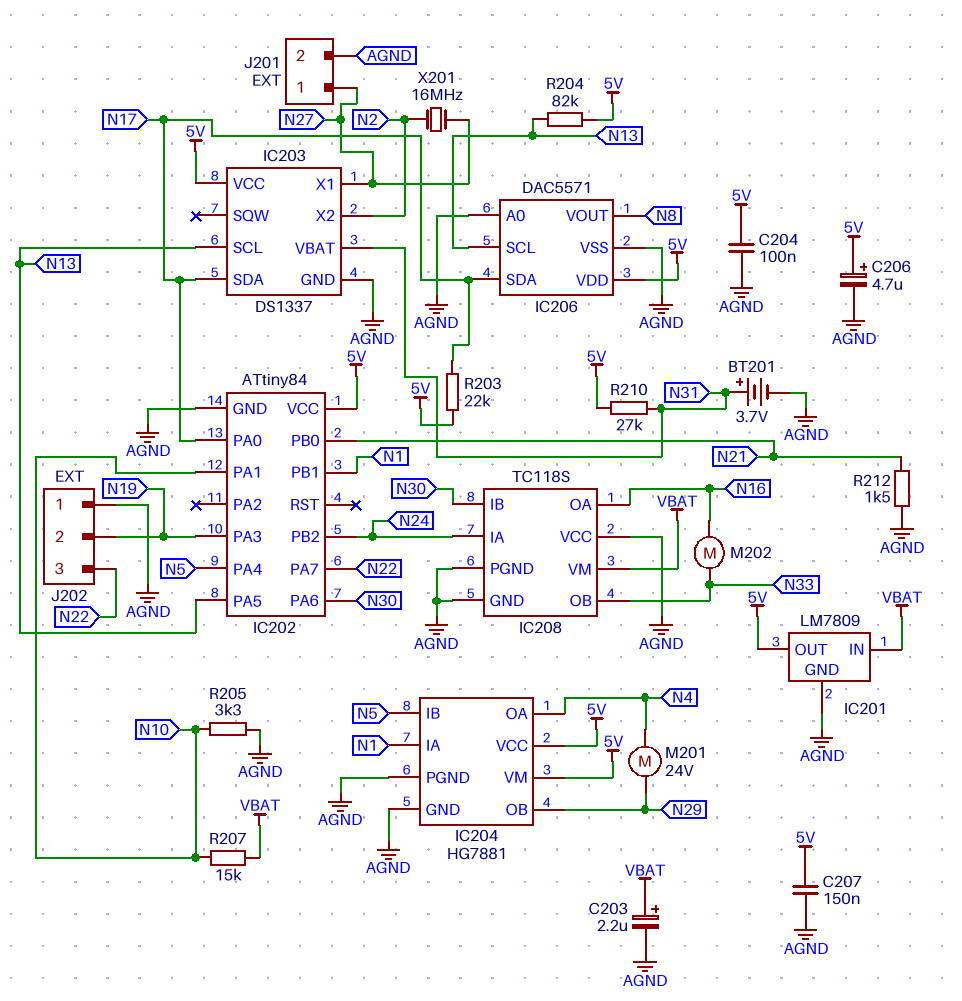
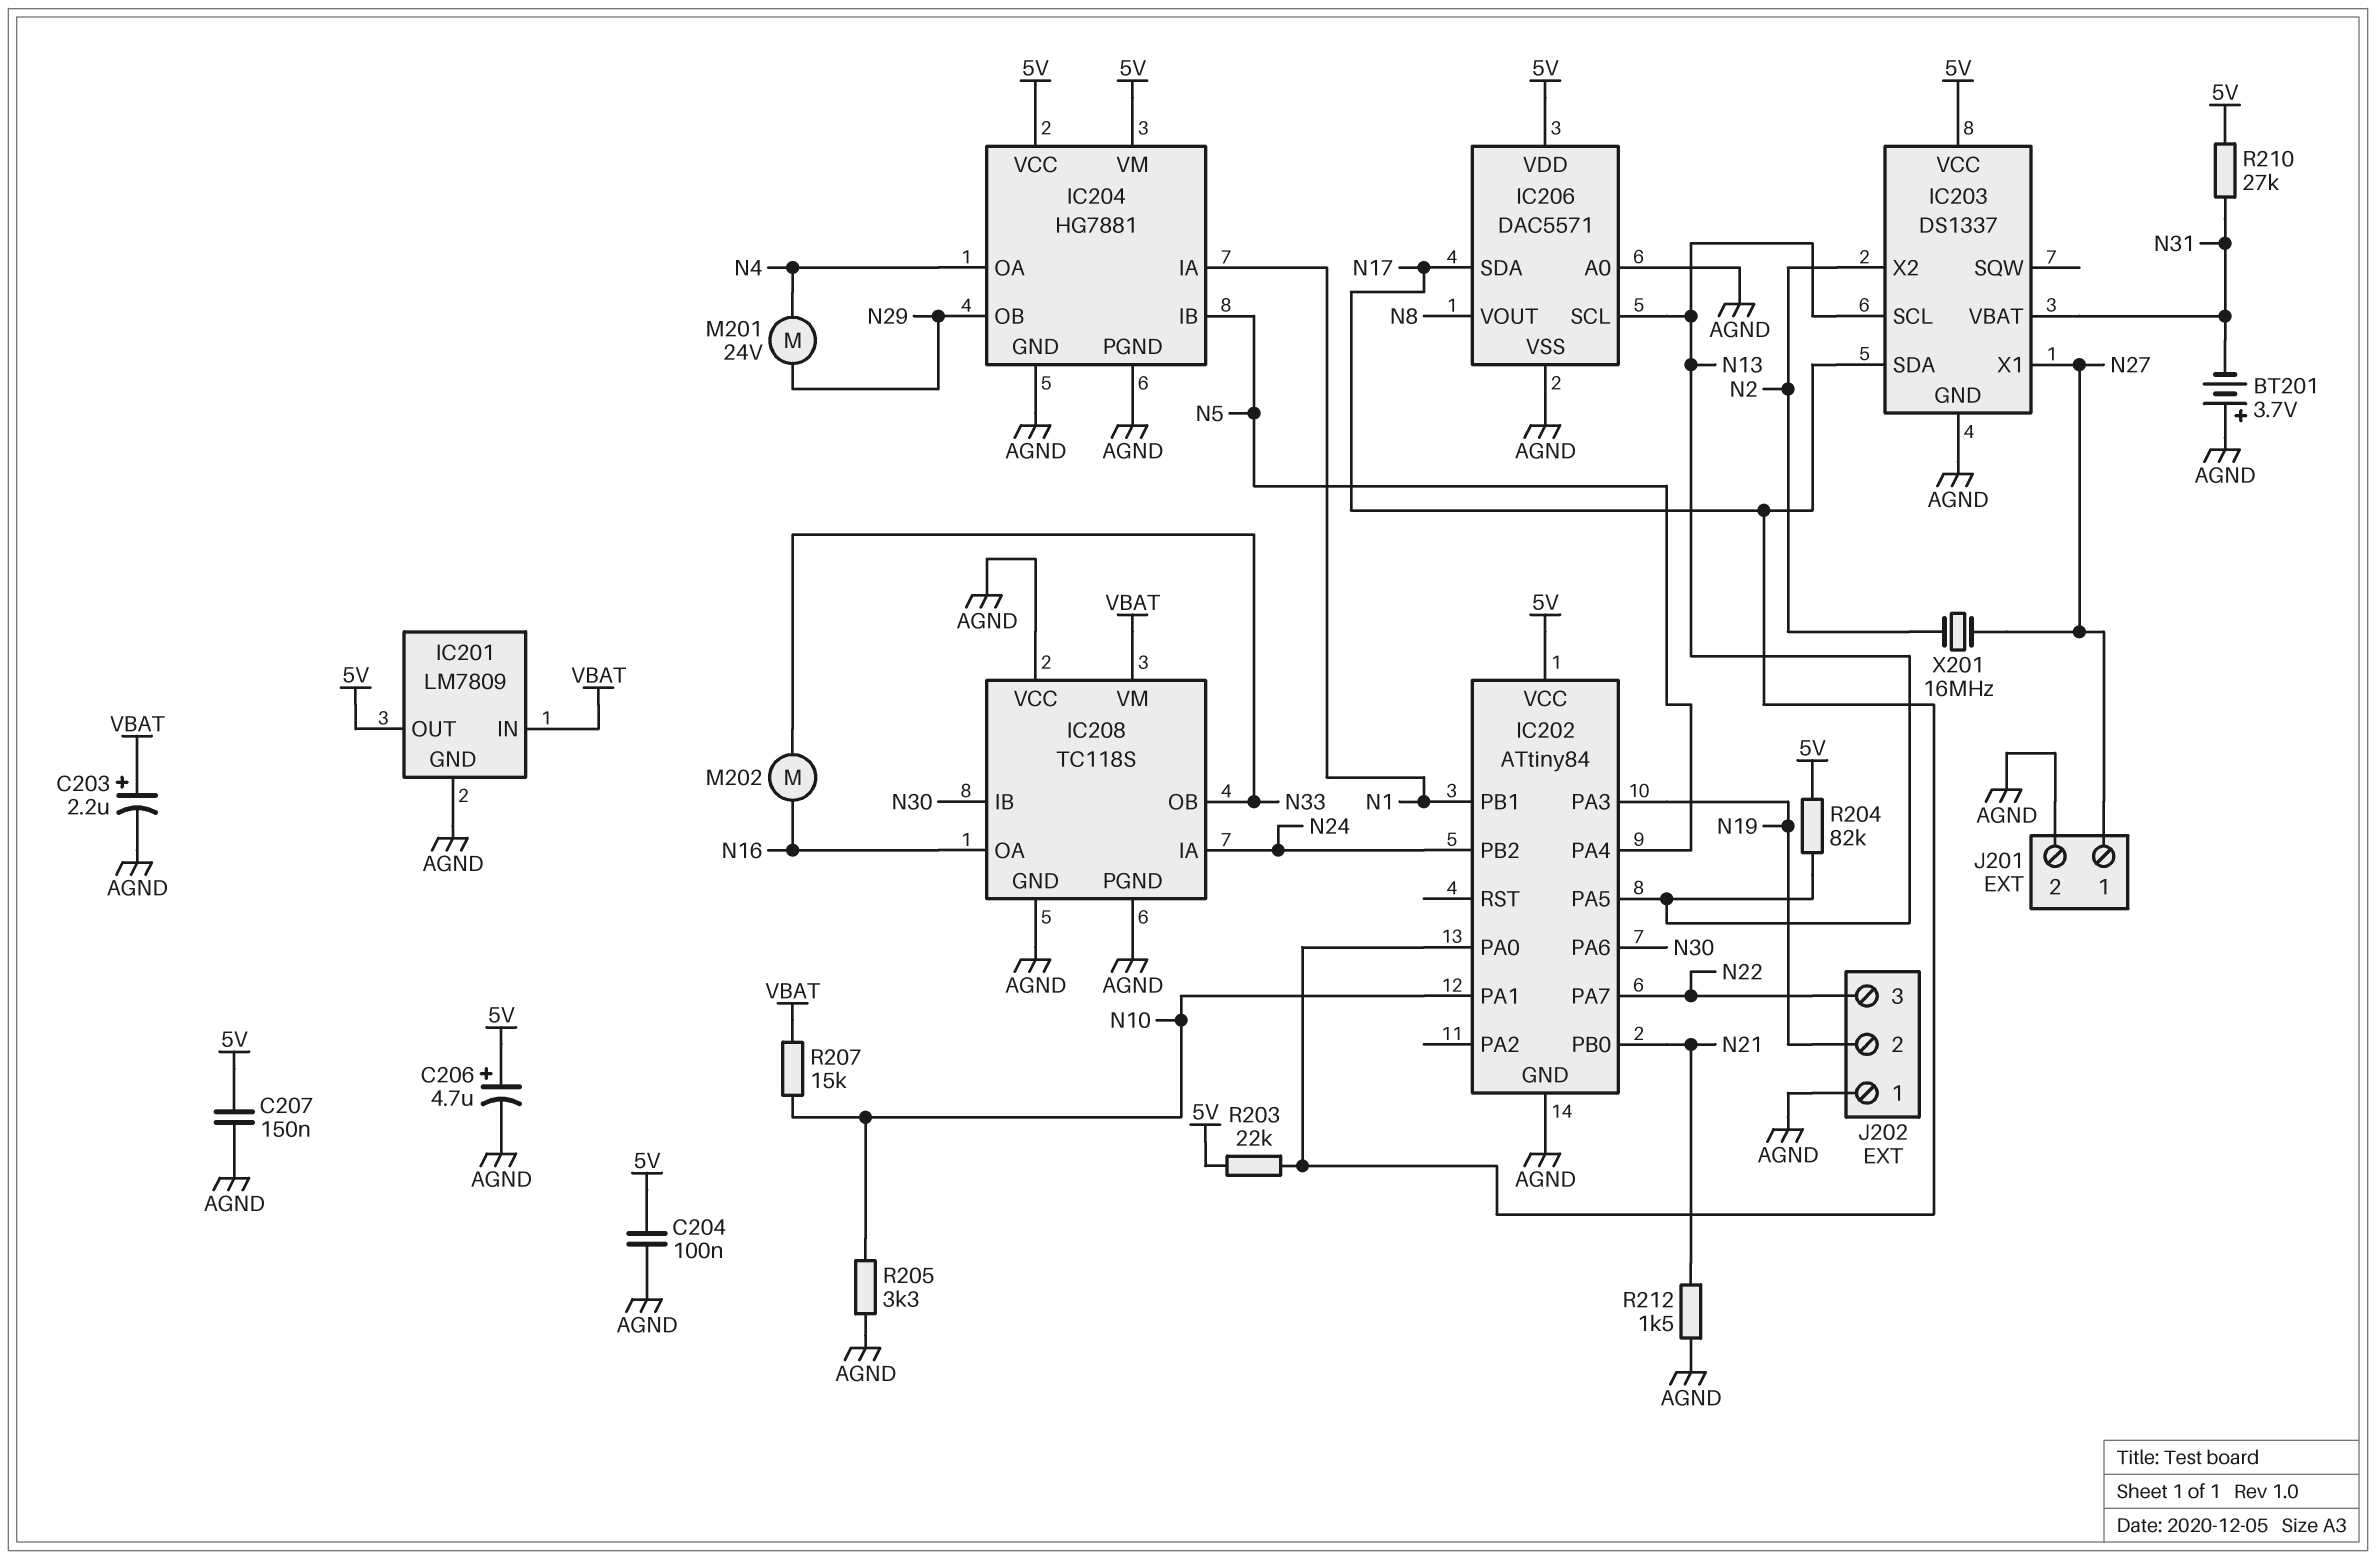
BT201: 3.7V (plus N31, minus AGND) -> 3.7V (plus AGND, minus N31)

